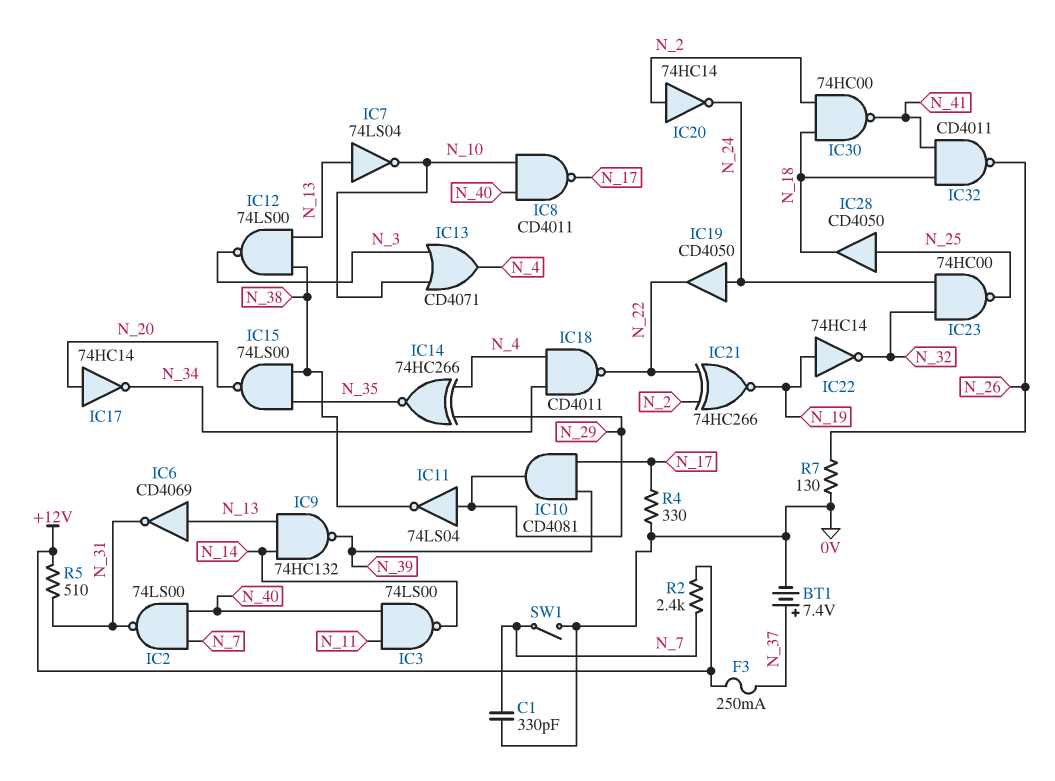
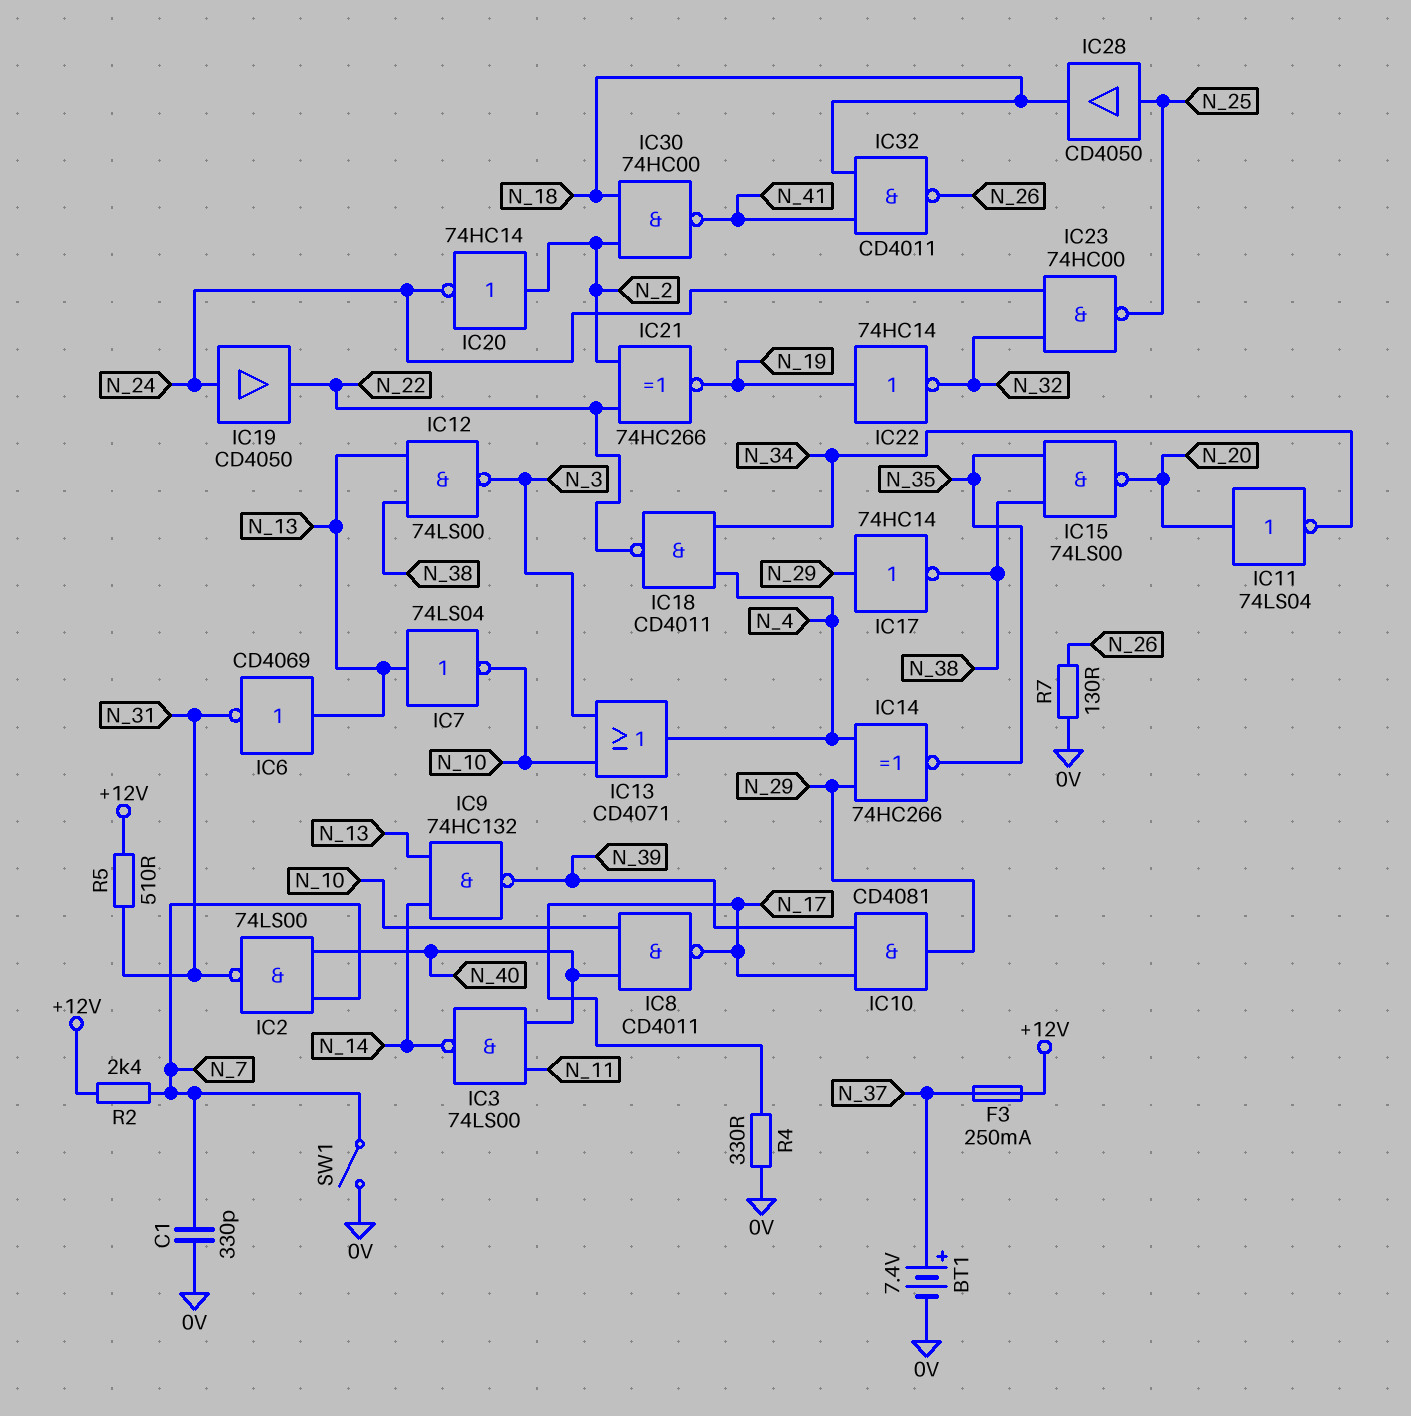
IC11: NOT 74LS04 (in N_29, out N_38) -> NOT 74LS04 (in N_20, out N_34)
IC17: NOT 74HC14 (in N_20, out N_34) -> NOT 74HC14 (in N_29, out N_38)

